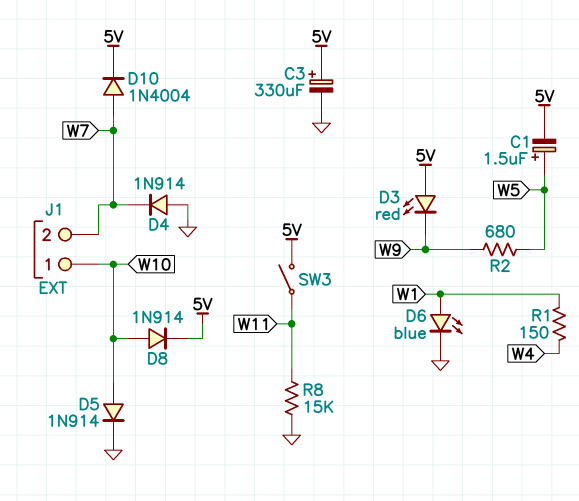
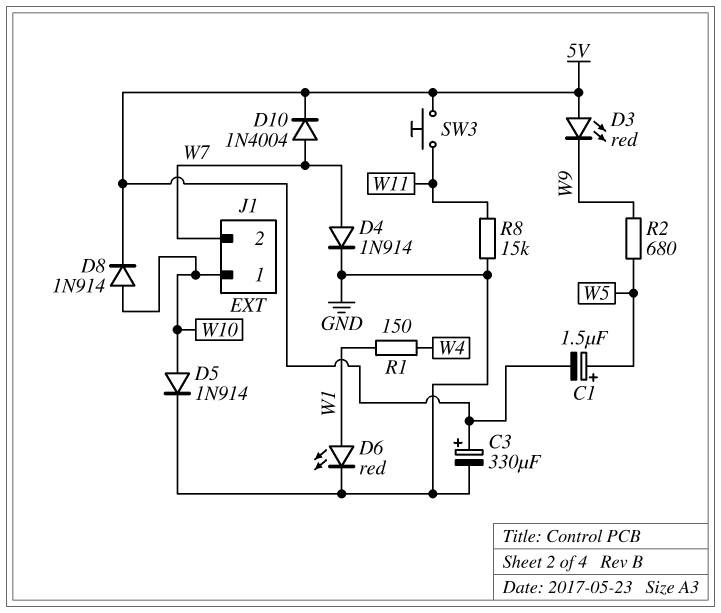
D4: diode 1N914 (A GND, K W7) -> diode 1N914 (A W7, K GND)
D6: LED blue (A W1, K GND) -> LED red (A W1, K GND)
SW3: switch (5V, W11) -> button (5V, W11)

